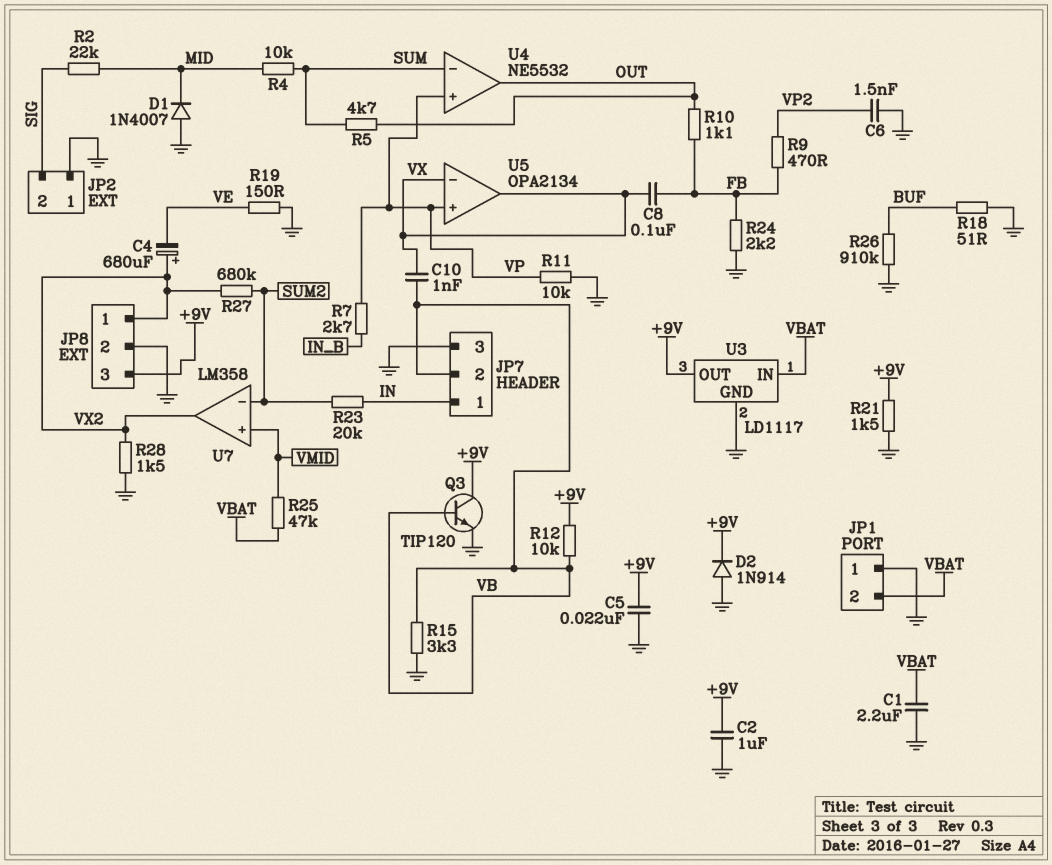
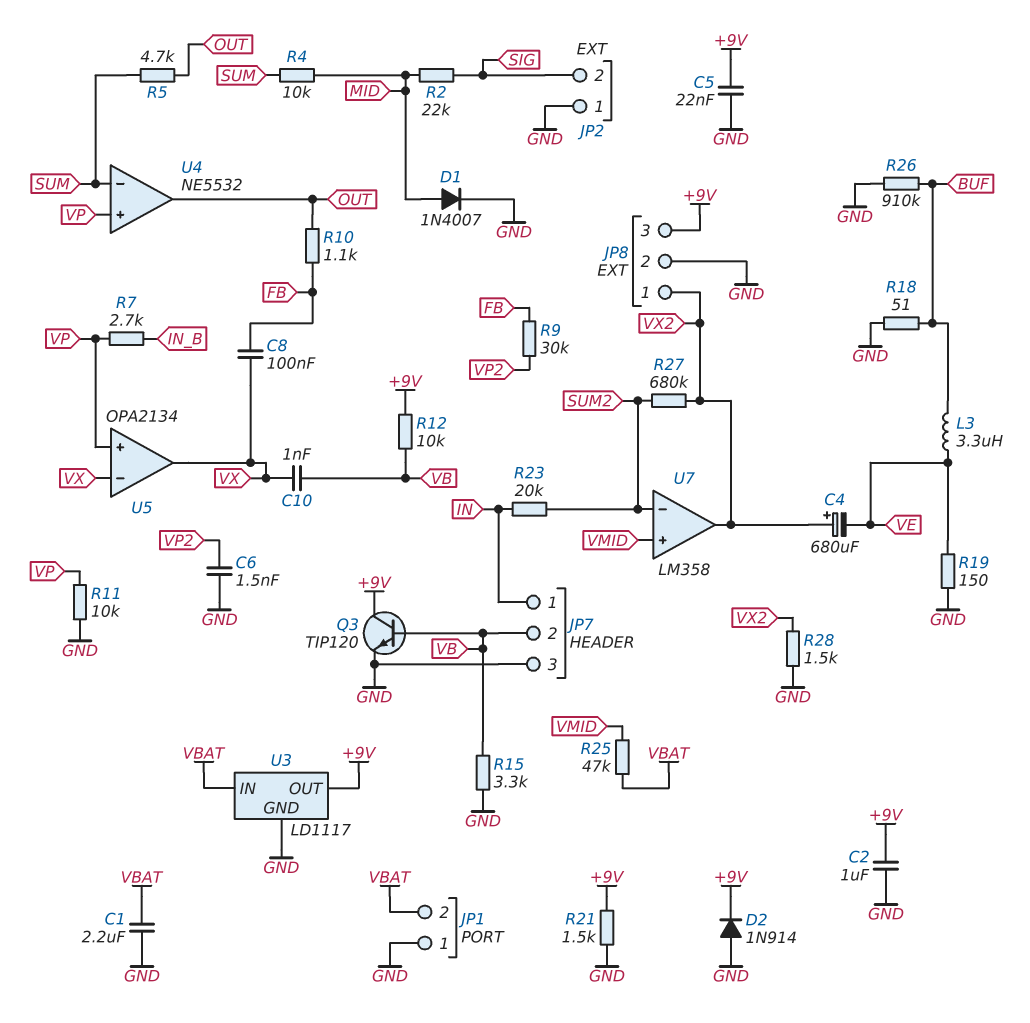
D1: diode 1N4007 (A GND, K MID) -> diode 1N4007 (A MID, K GND)
L3: none -> 3.3uH (BUF, VE)
R9: 470 (FB, VP2) -> 30k (FB, VP2)
R24: 2.2k (FB, GND) -> none

